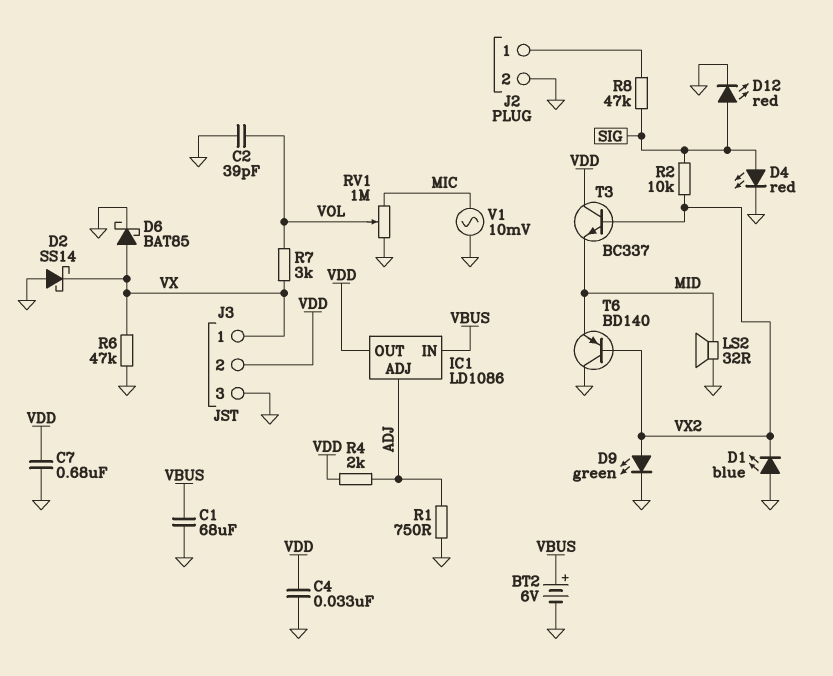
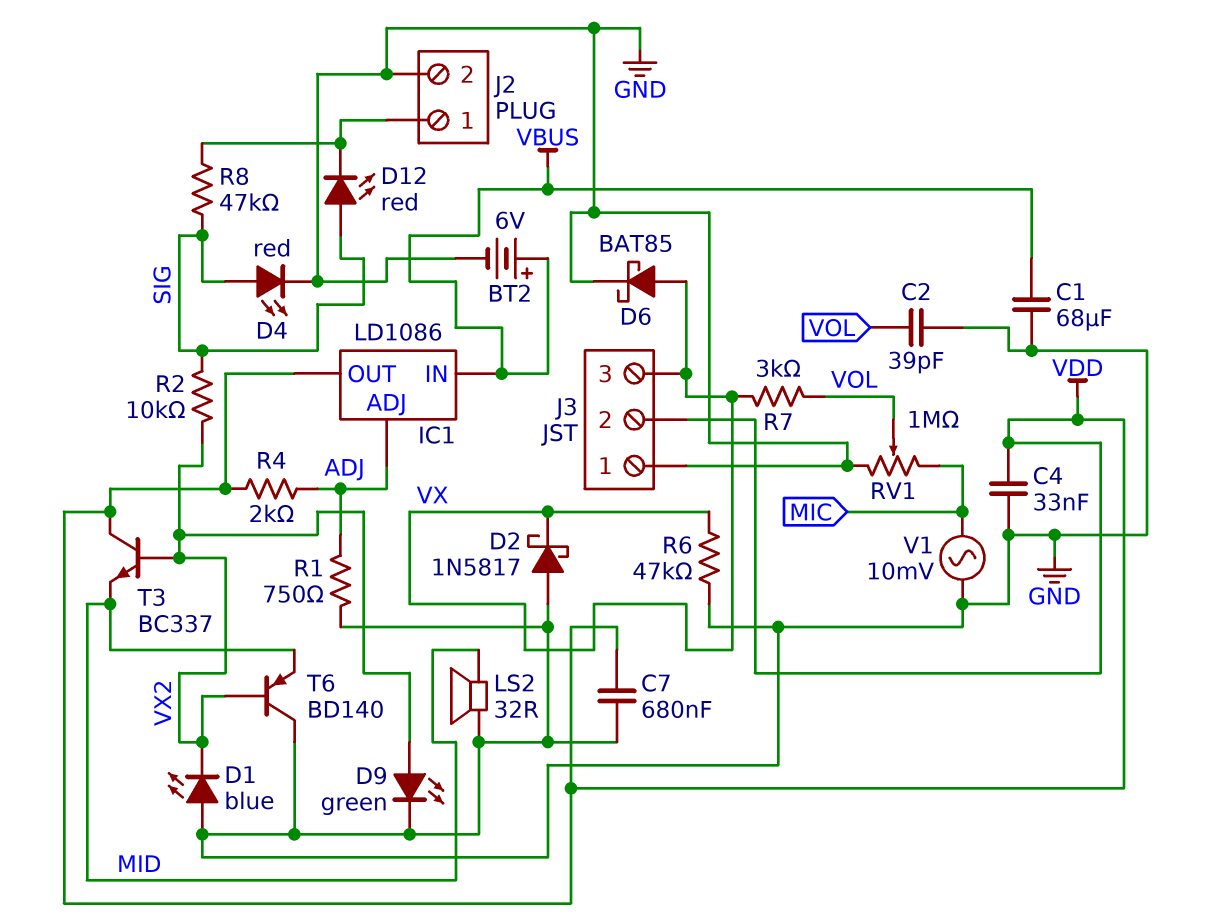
D2: schottky SS14 (A GND, K VX) -> schottky 1N5817 (A GND, K VX)
D12: LED red (A SIG, K GND) -> LED red (A SIG, K J2/1)
J3 pin 1: VX -> GND
J3 pin 3: GND -> VX

